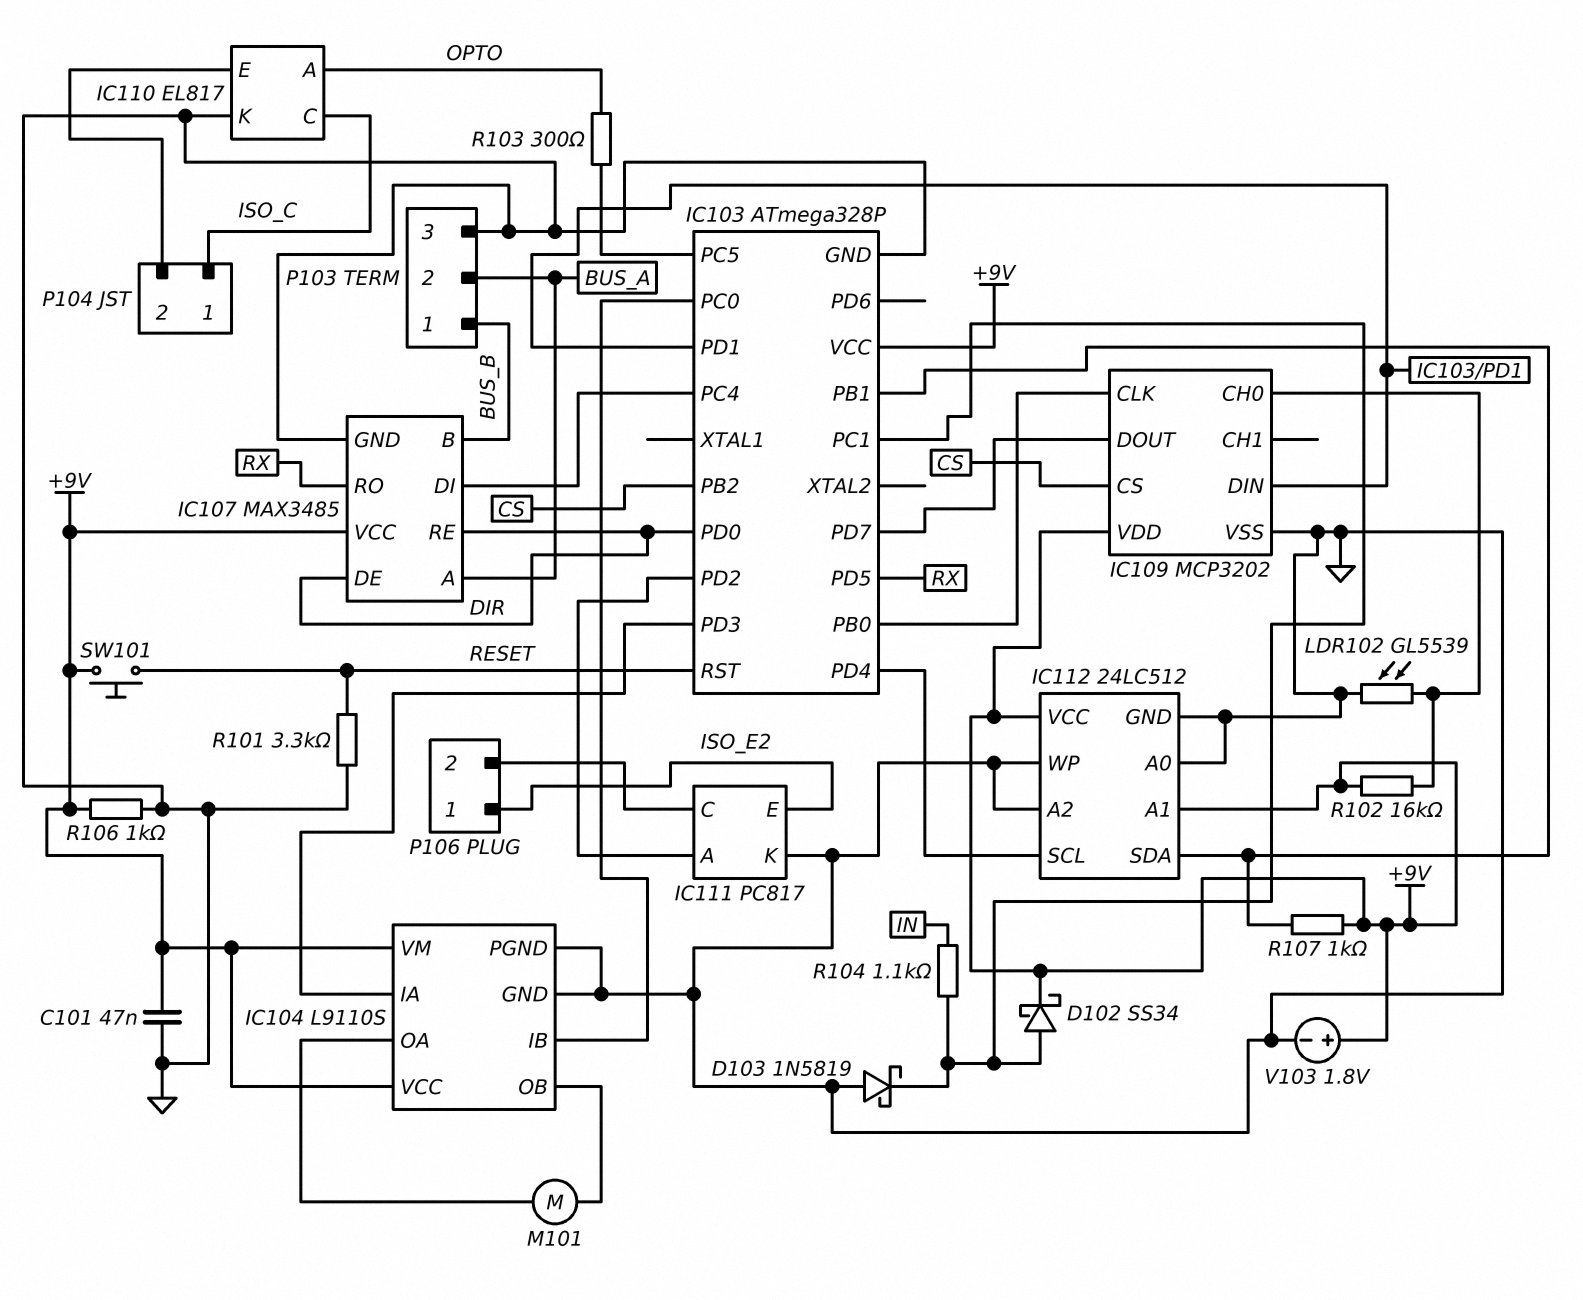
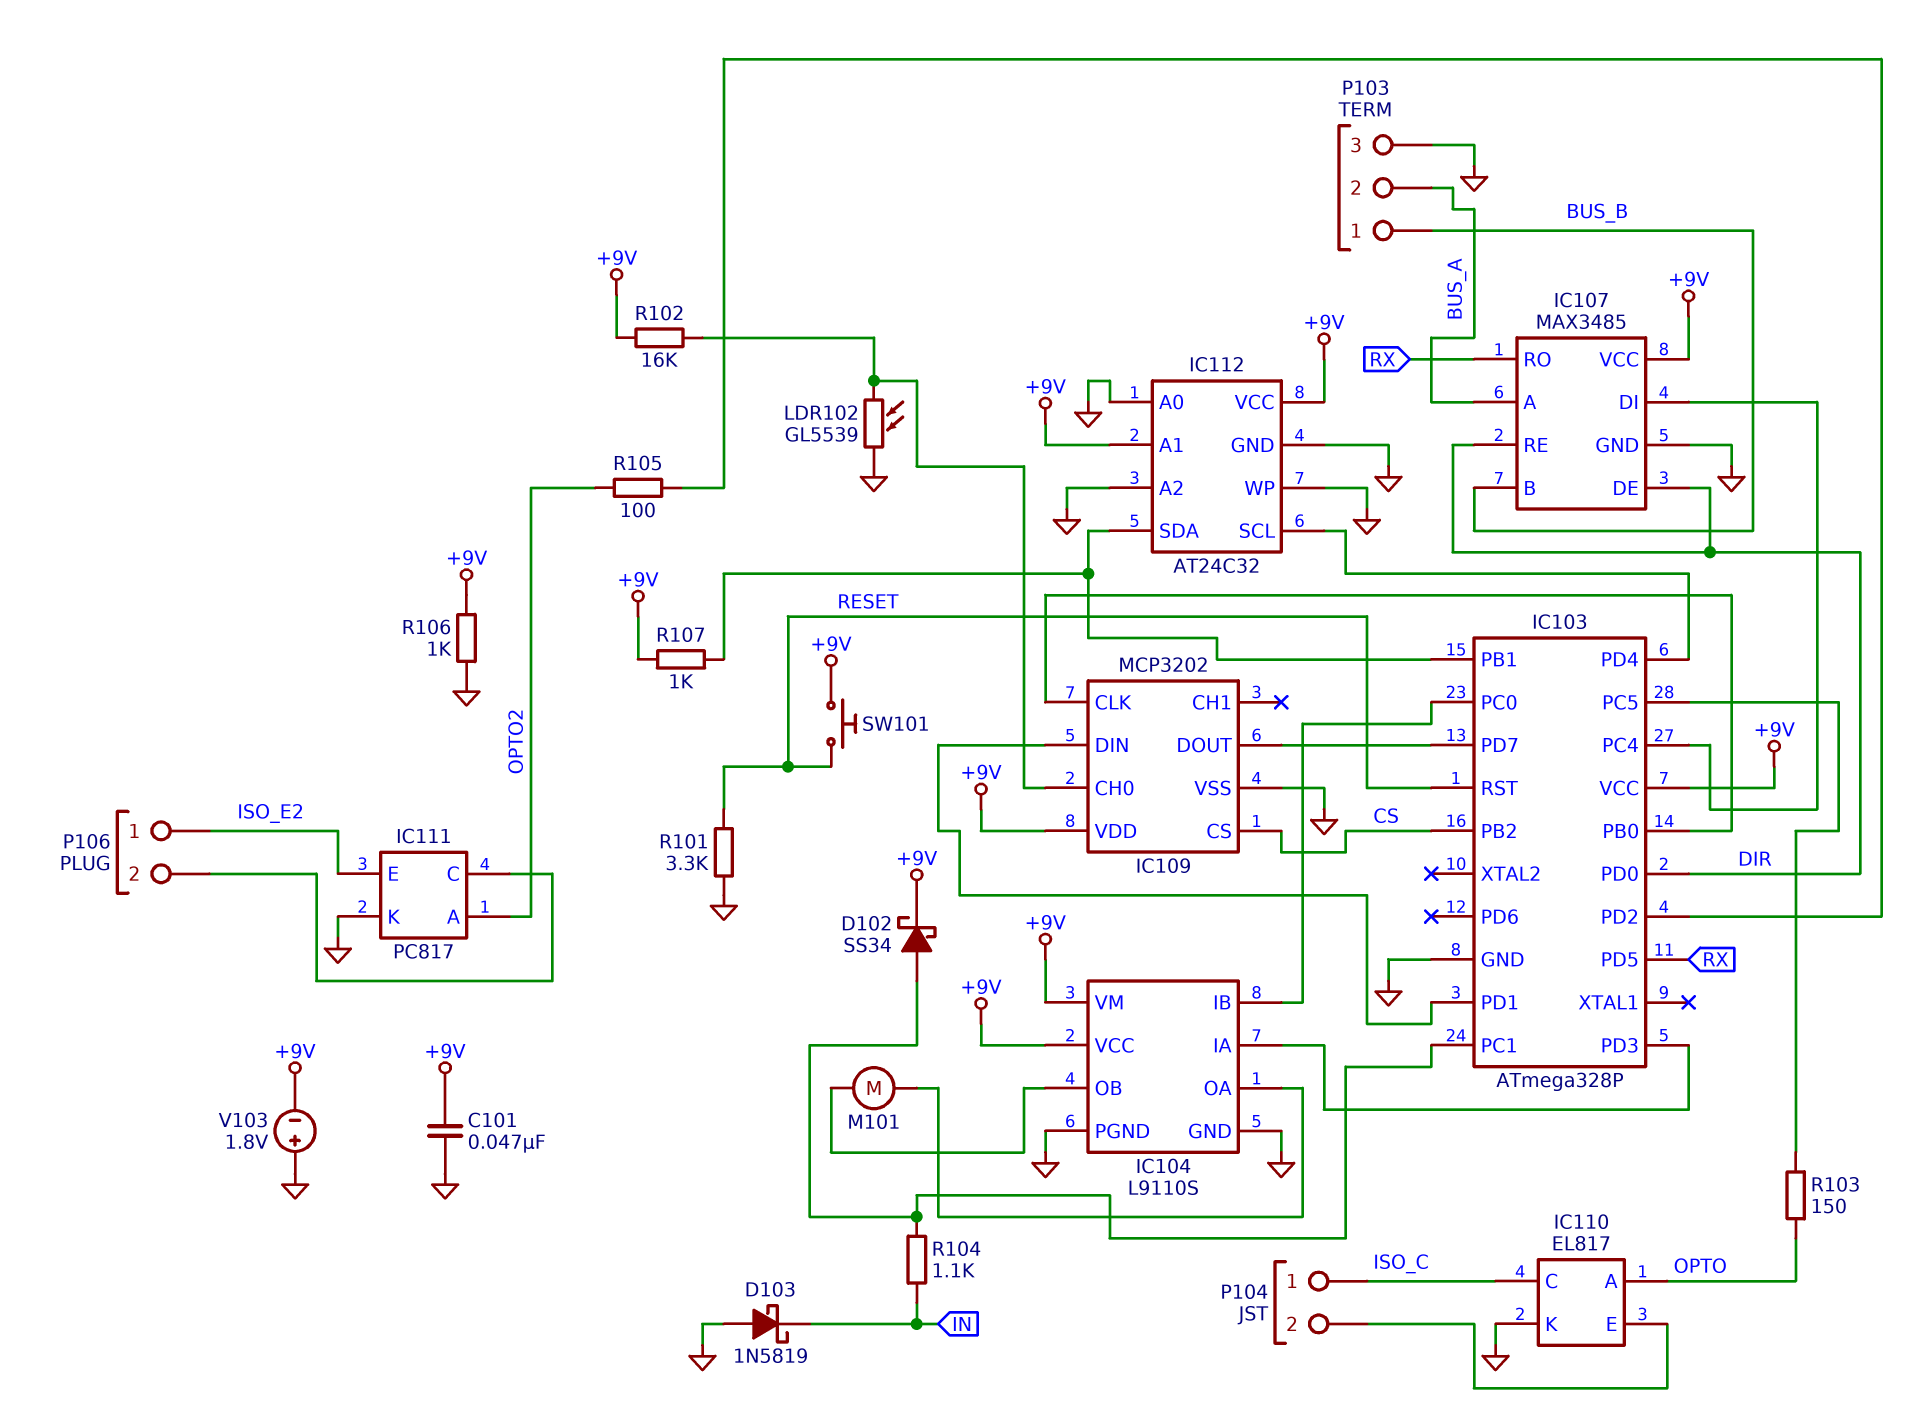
D103: schottky 1N5819 (A GND, K IC103/PC1) -> schottky 1N5819 (A GND, K IN)
IC111 pin A: IC103/PD2 -> OPTO2
IC112: 24LC512 -> AT24C32
R103: 300 (IC103/PC5, OPTO) -> 150 (IC103/PC5, OPTO)
R105: none -> 100 (IC103/PD2, OPTO2)
V103: 1.8V (plus +9V, minus GND) -> 1.8V (plus GND, minus +9V)

